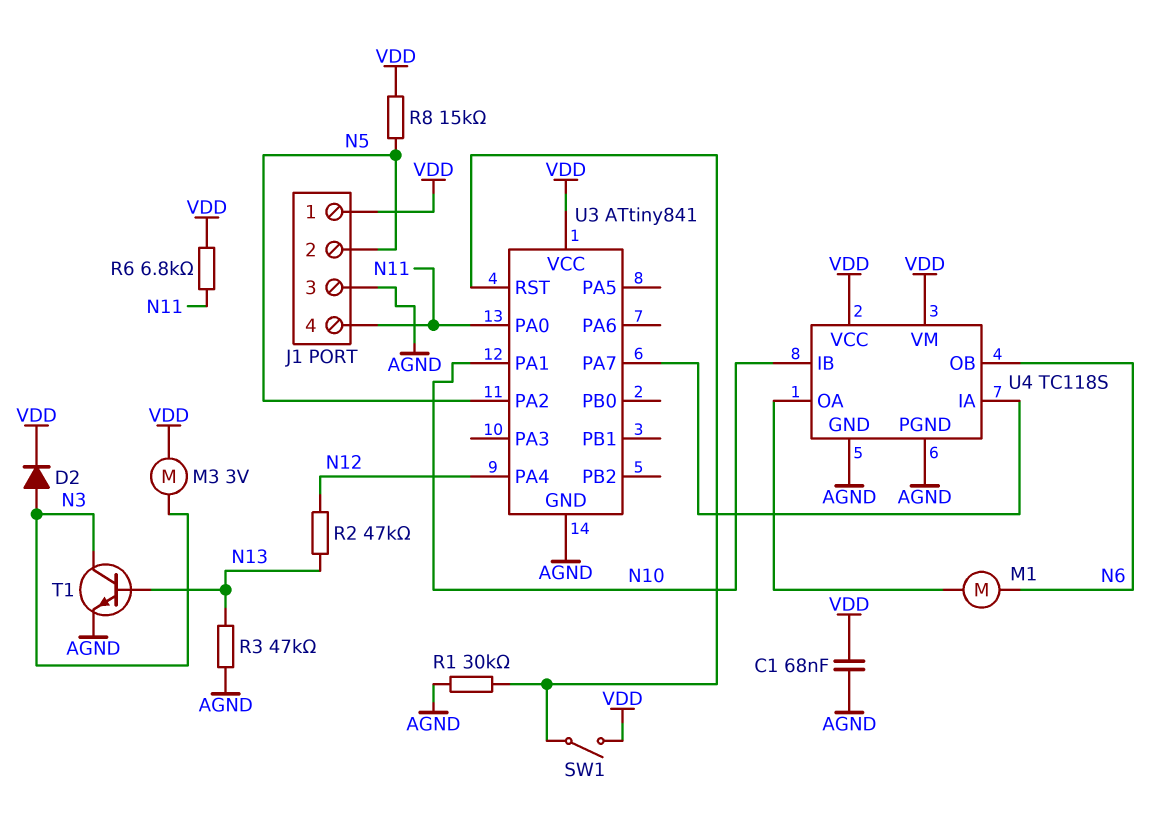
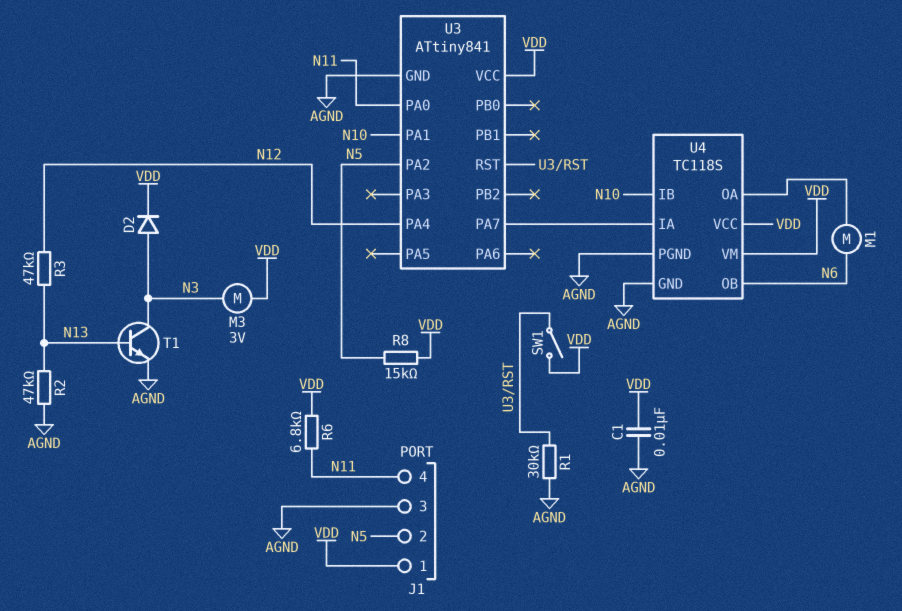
C1: 68nF (AGND, VDD) -> 10nF (AGND, VDD)
R2: 47k (N12, N13) -> 47k (AGND, N13)
R3: 47k (AGND, N13) -> 47k (N12, N13)

